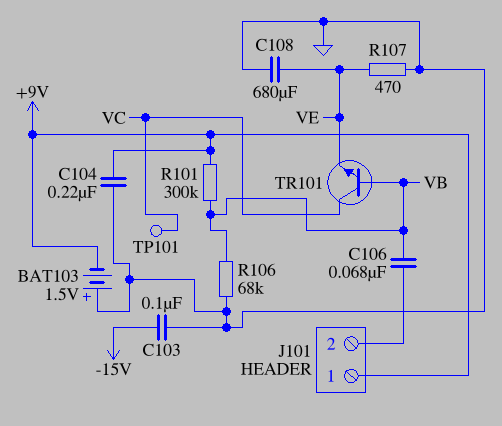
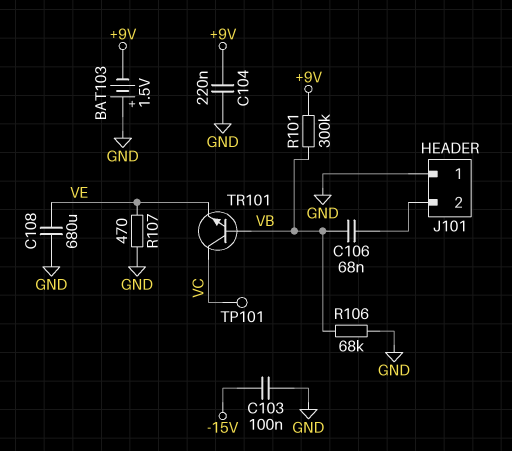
J101 pin 1: +9V -> GND

